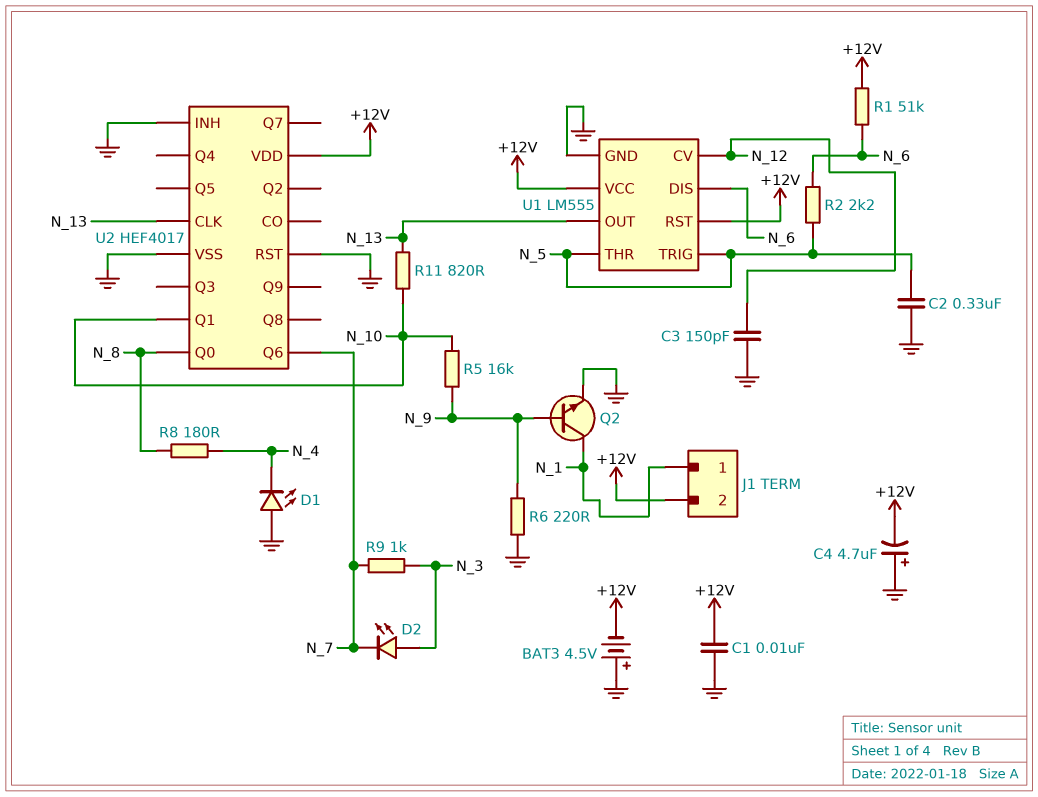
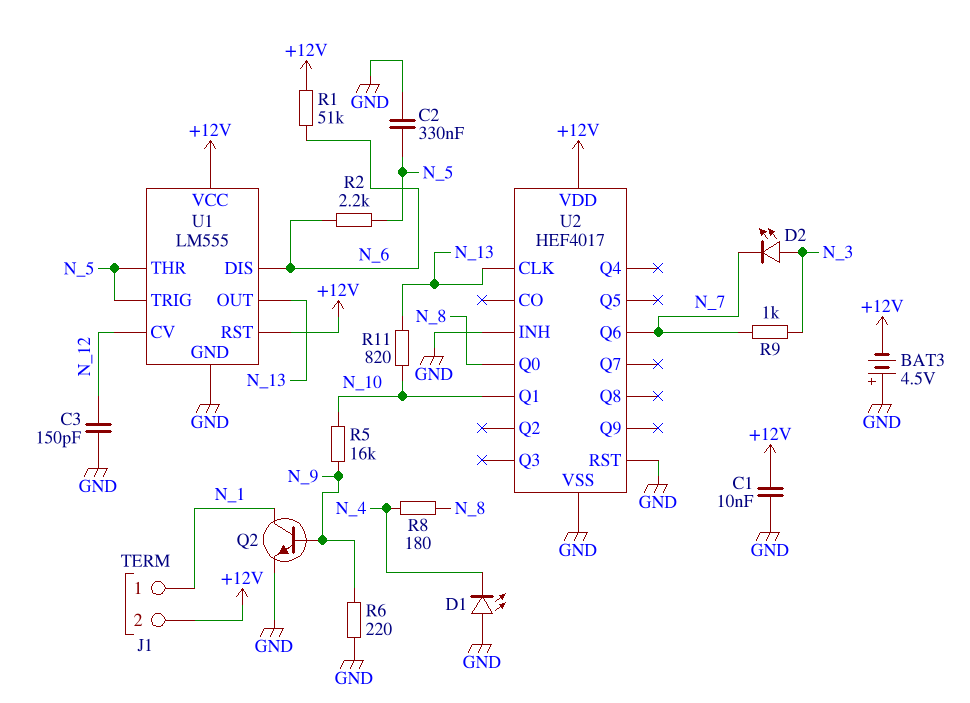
C4: 4.7uF (plus GND, minus +12V) -> none

